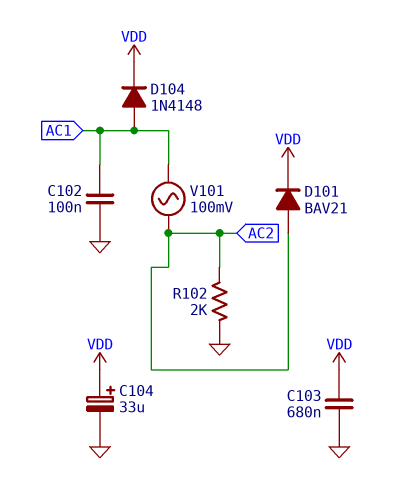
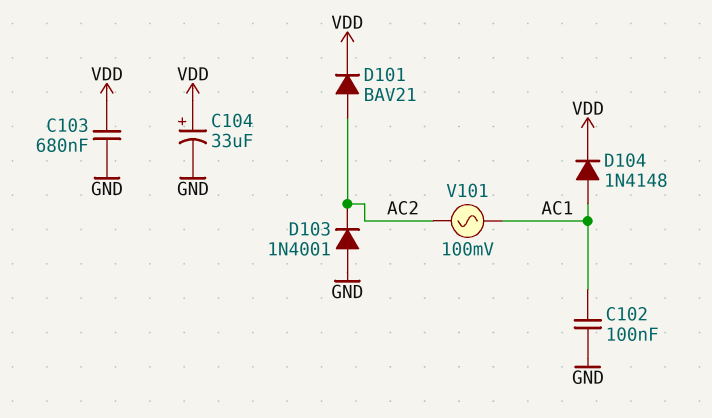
D103: none -> diode 1N4001 (A GND, K AC2)
R102: 2k (AC2, GND) -> none

